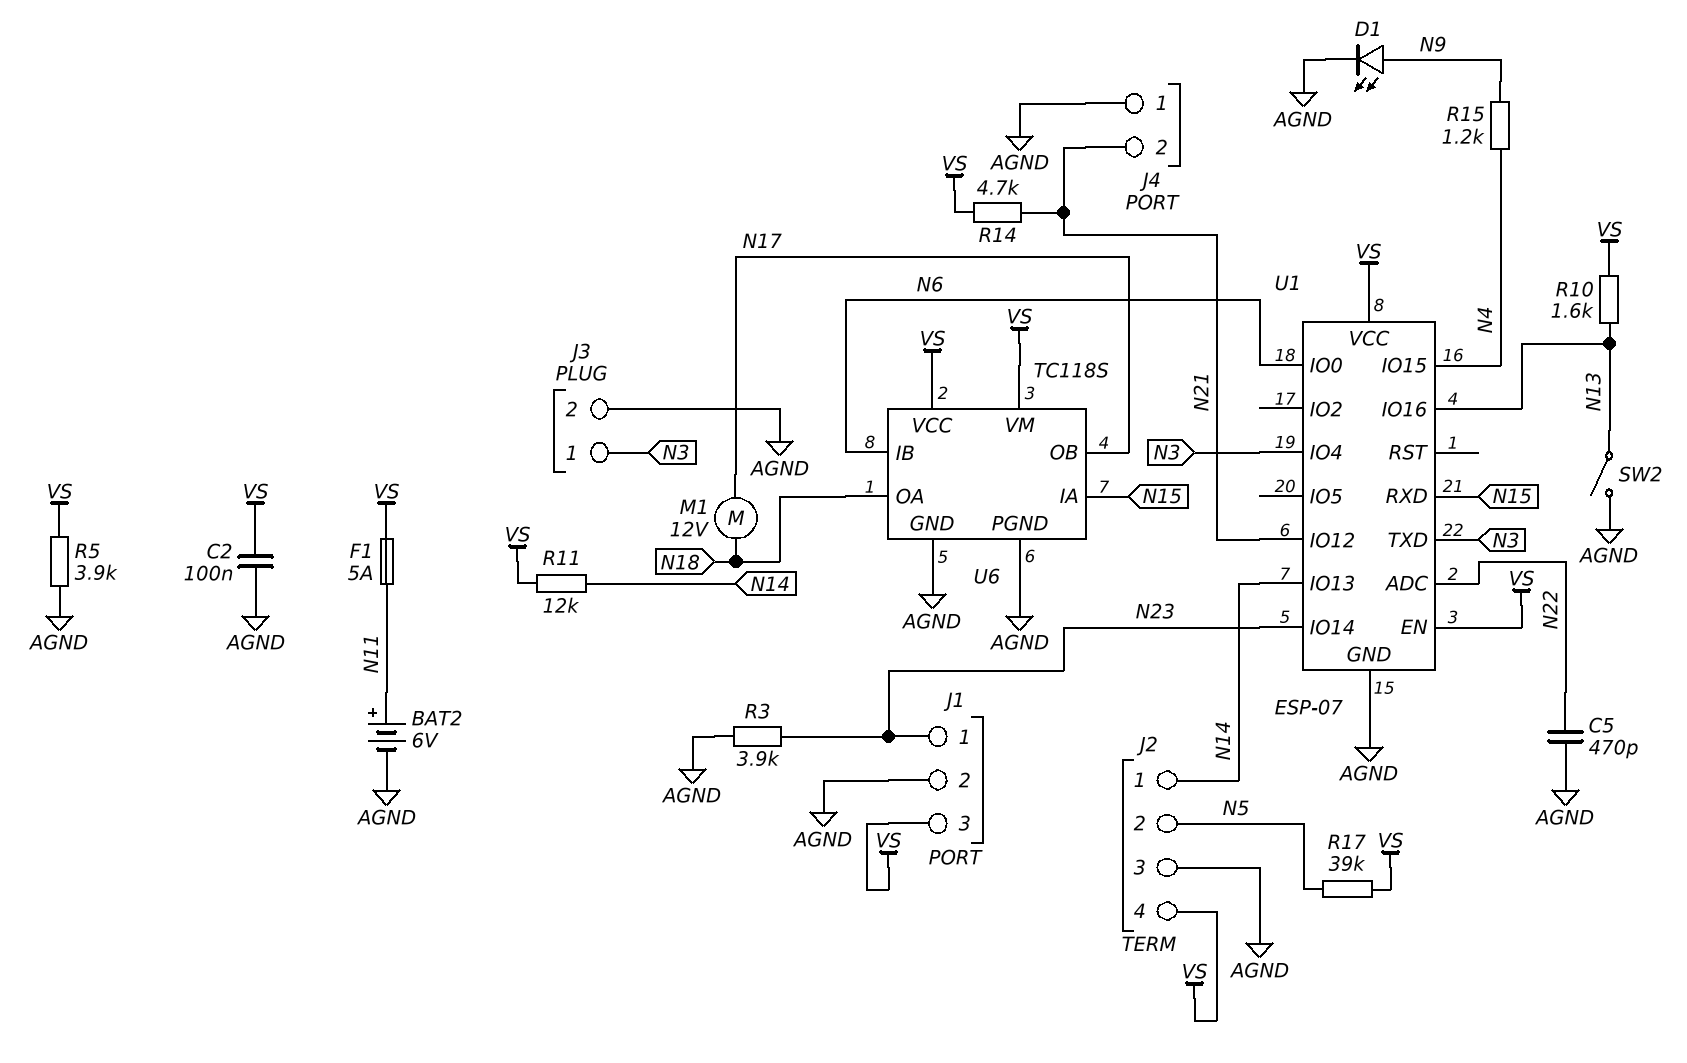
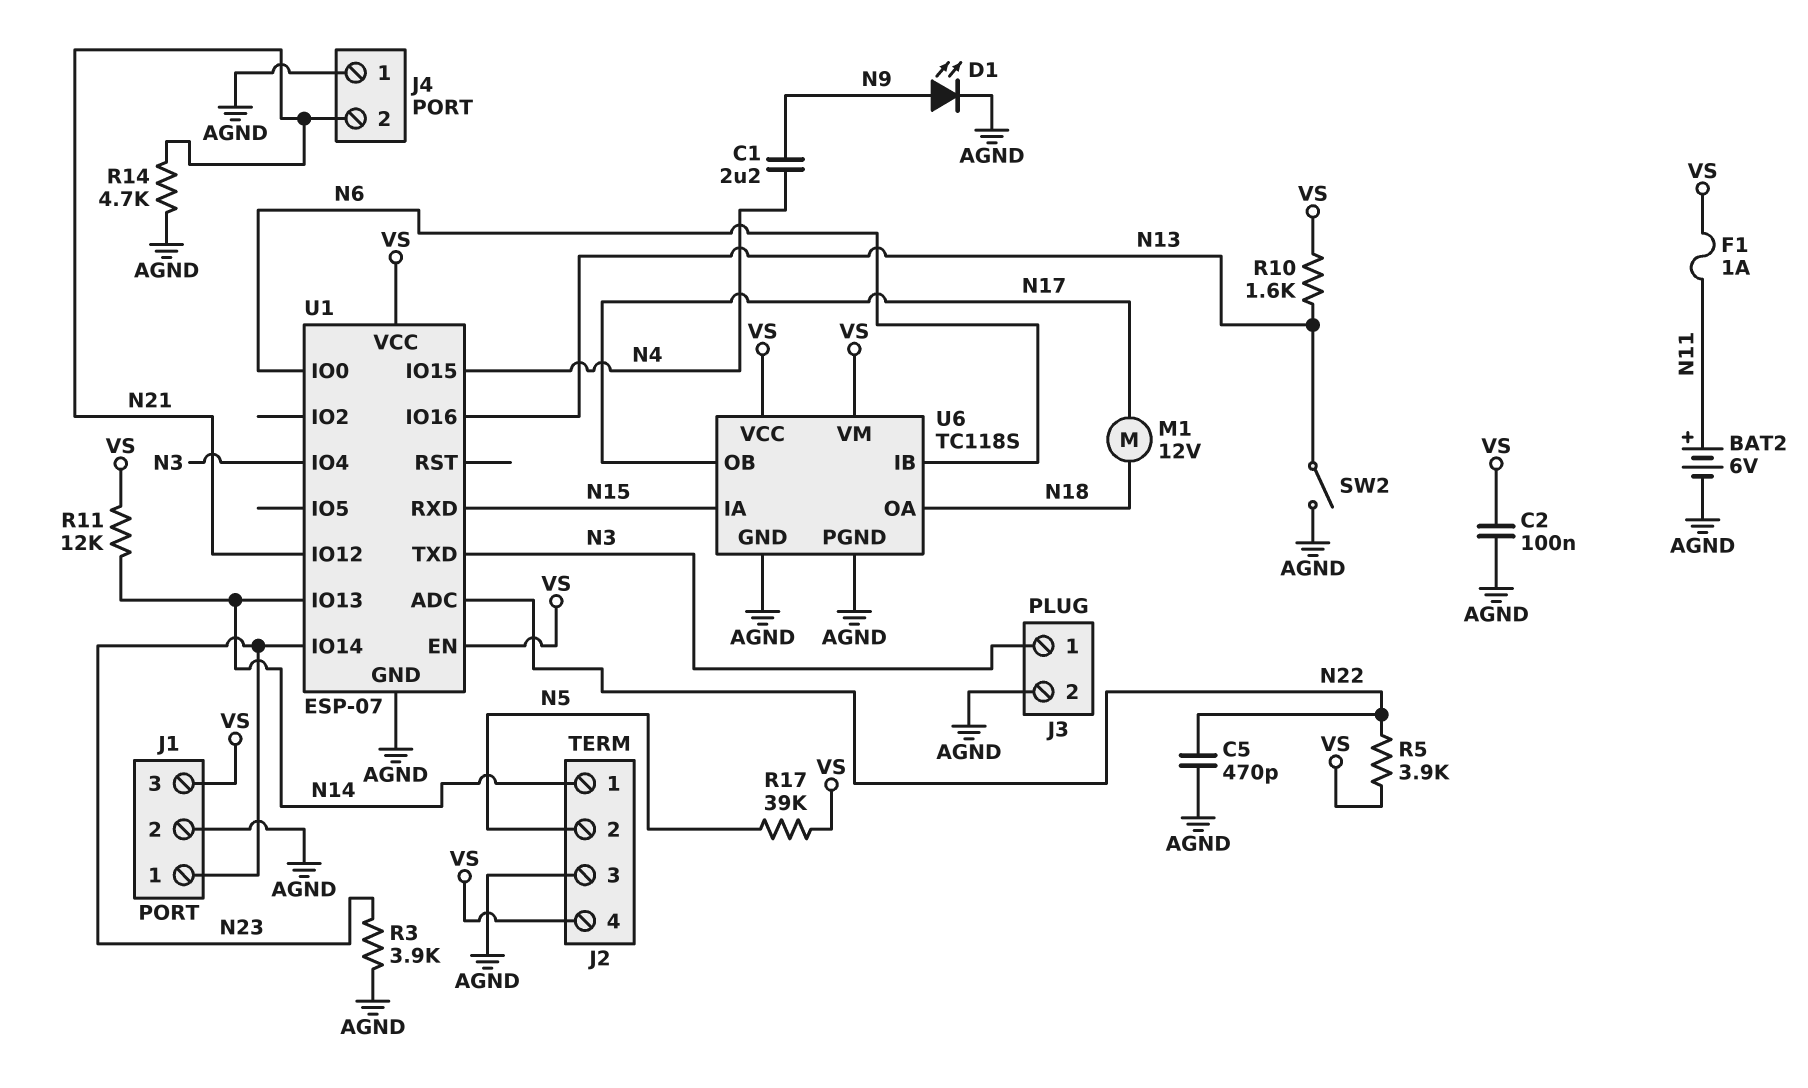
C1: none -> 2.2uF (N4, N9)
F1: 5A (N11, VS) -> 1A (N11, VS)
R5: 3.9k (AGND, VS) -> 3.9k (N22, VS)
R14: 4.7k (N21, VS) -> 4.7k (AGND, N21)
R15: 1.2k (N4, N9) -> none

